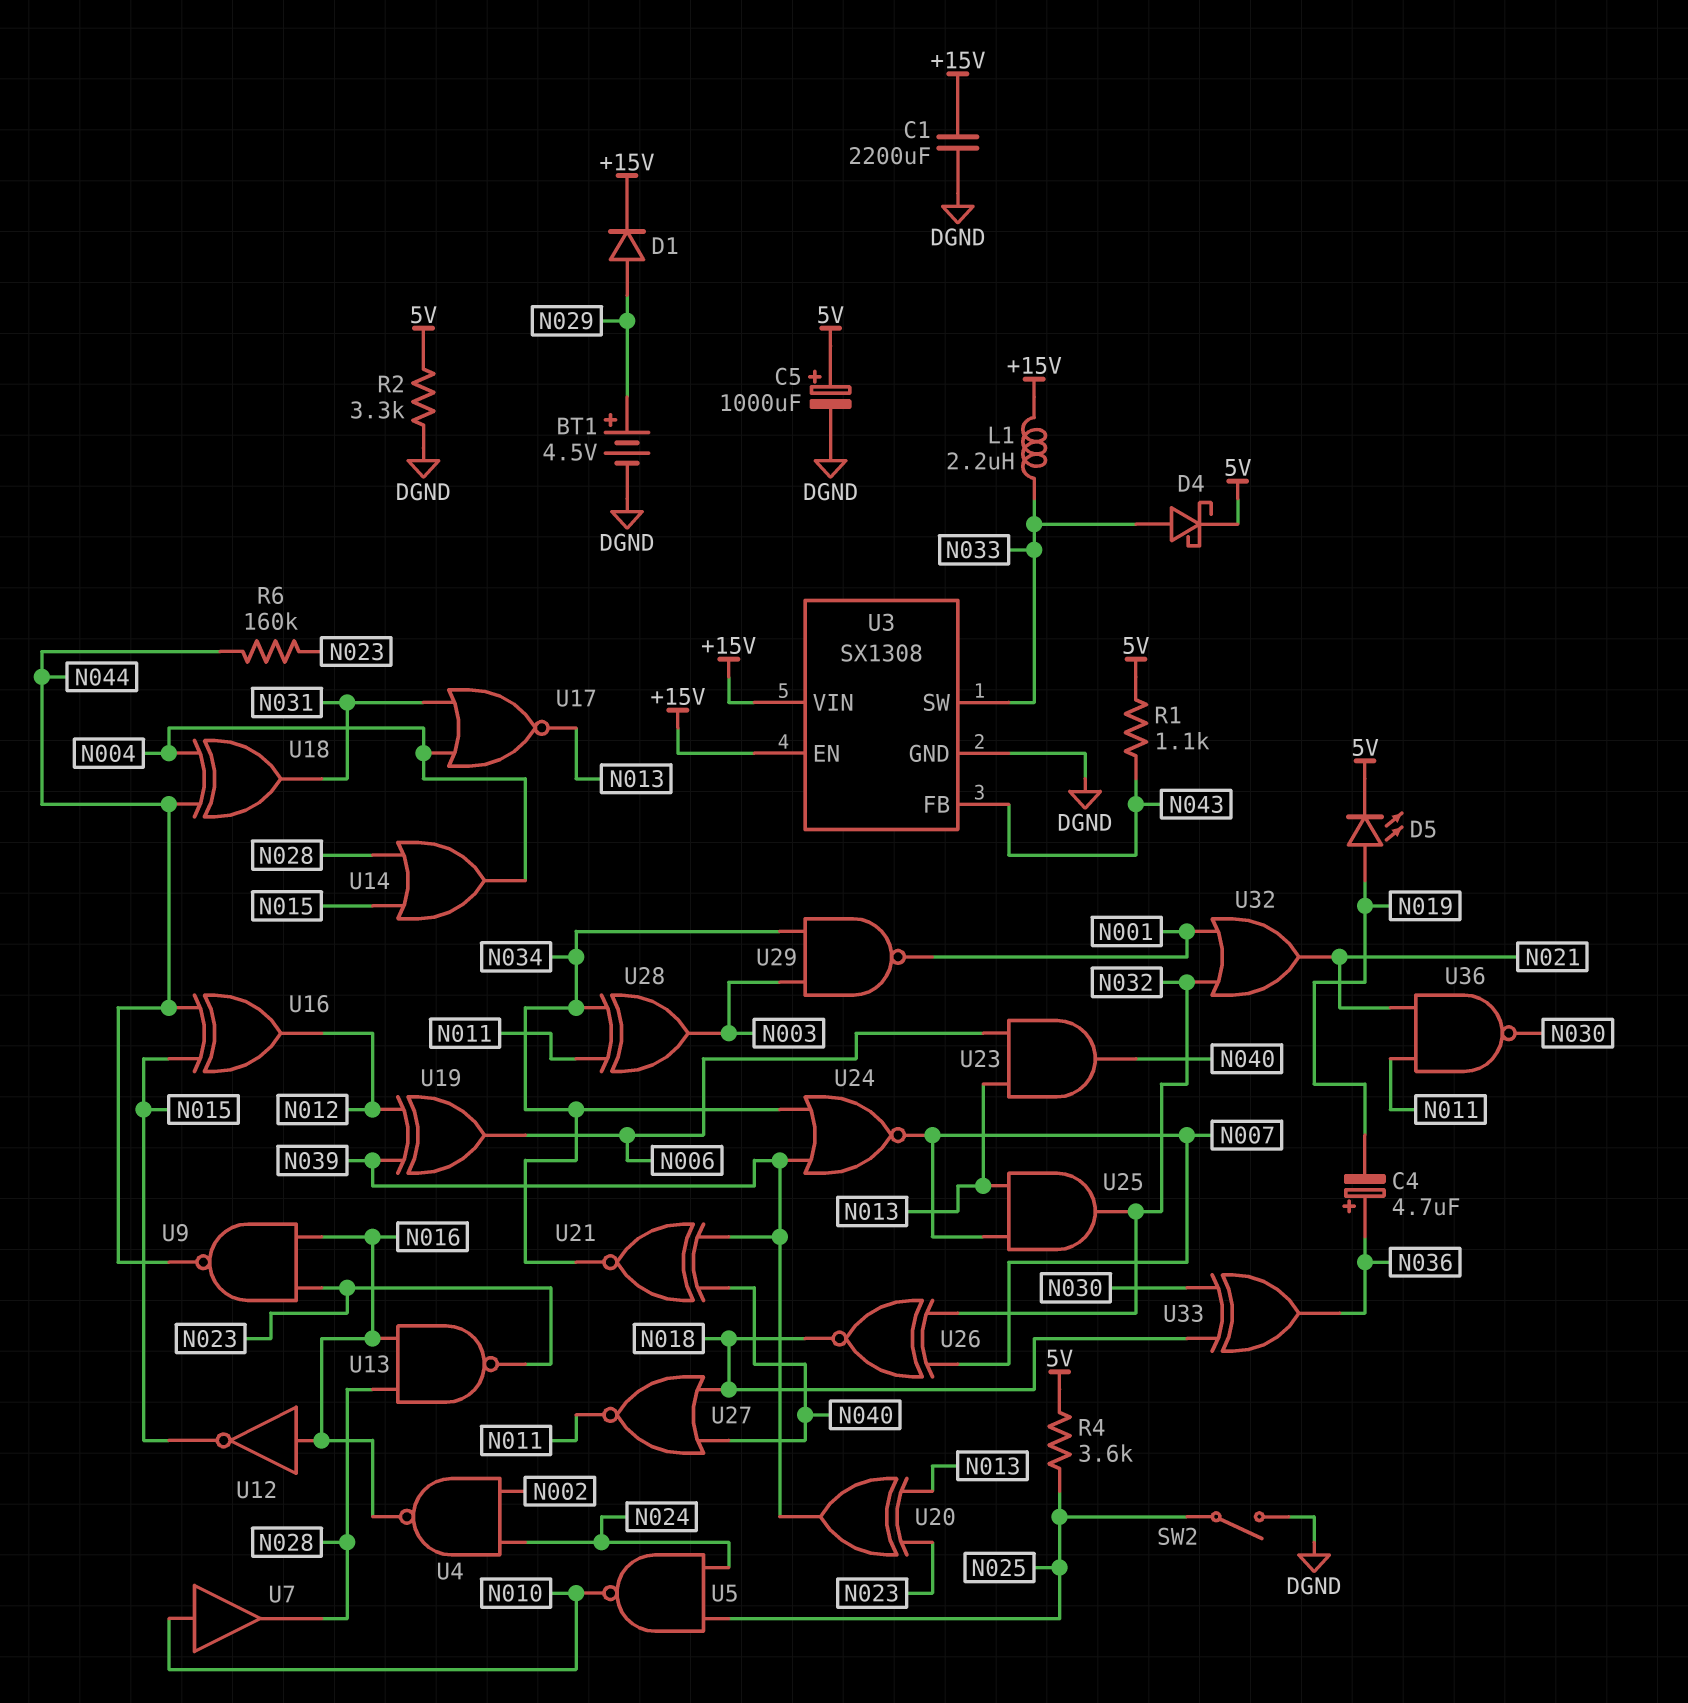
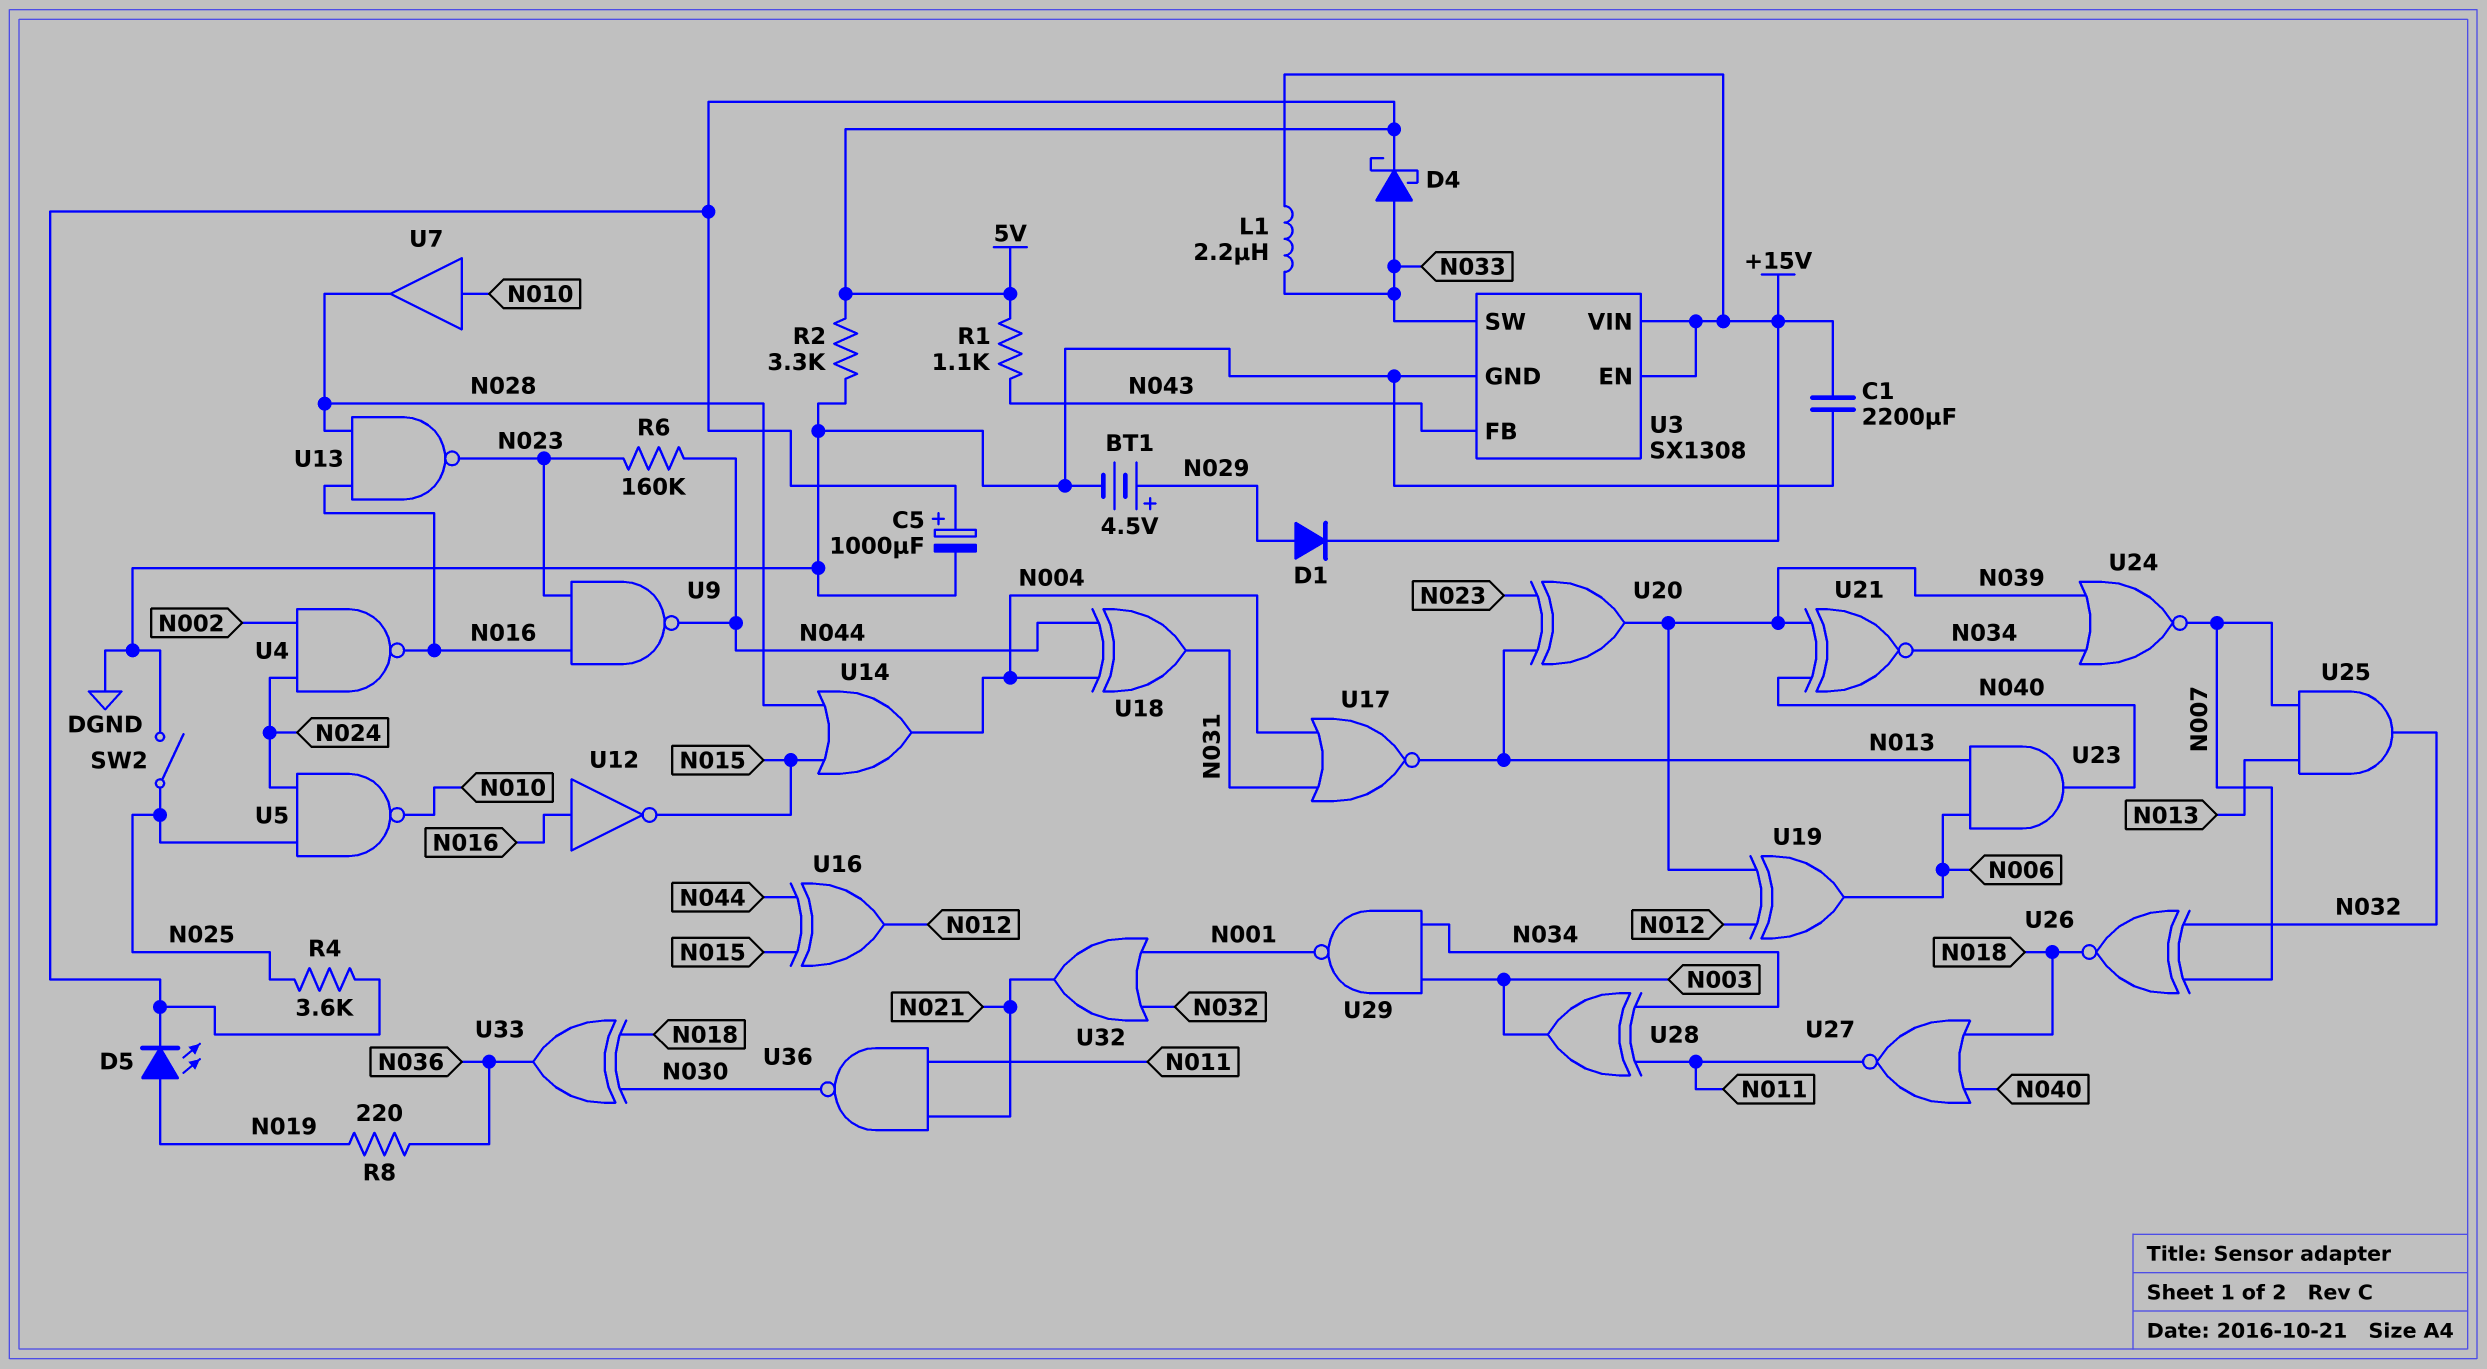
C4: 4.7uF (plus N036, minus N019) -> none
R8: none -> 220 (N019, N036)

